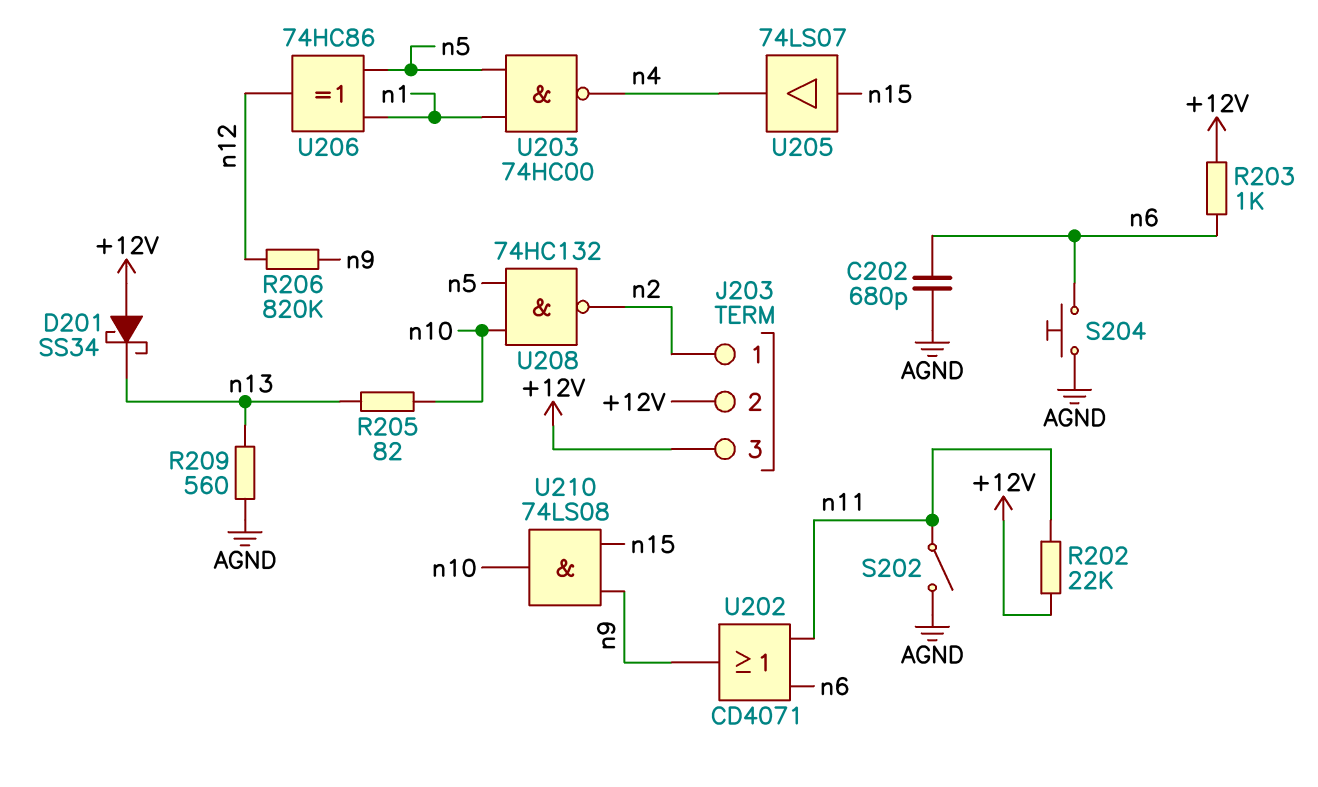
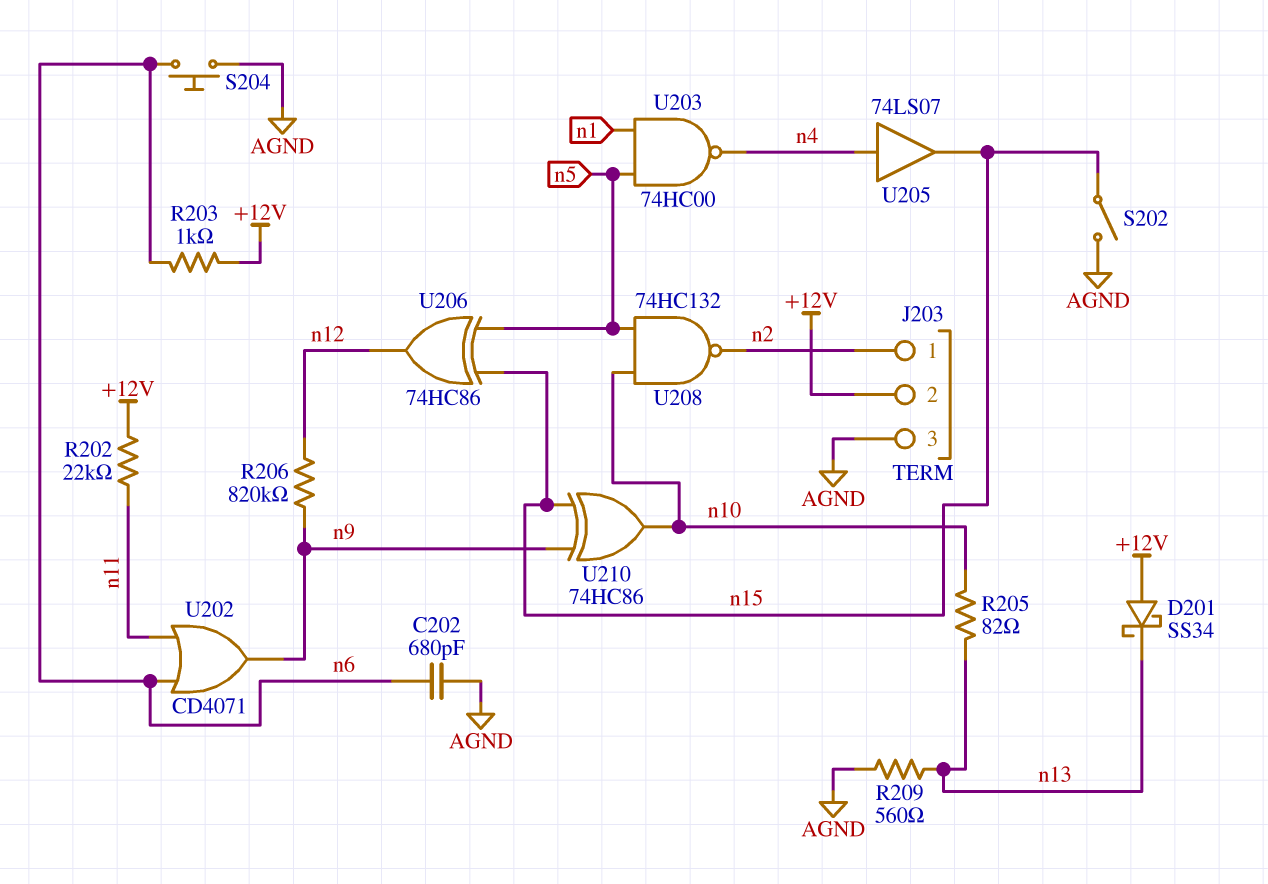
J203 pin 3: +12V -> AGND
S202: switch (AGND, n11) -> switch (AGND, n15)
U205: buffer 74LS07 (in n15, out n4) -> buffer 74LS07 (in n4, out n15)
U206: XOR 74HC86 (in n1, in n5, out n12) -> XOR 74HC86 (in n5, in n15, out n12)
U210: AND 74LS08 (in n9, in n15, out n10) -> XOR 74HC86 (in n9, in n15, out n10)

